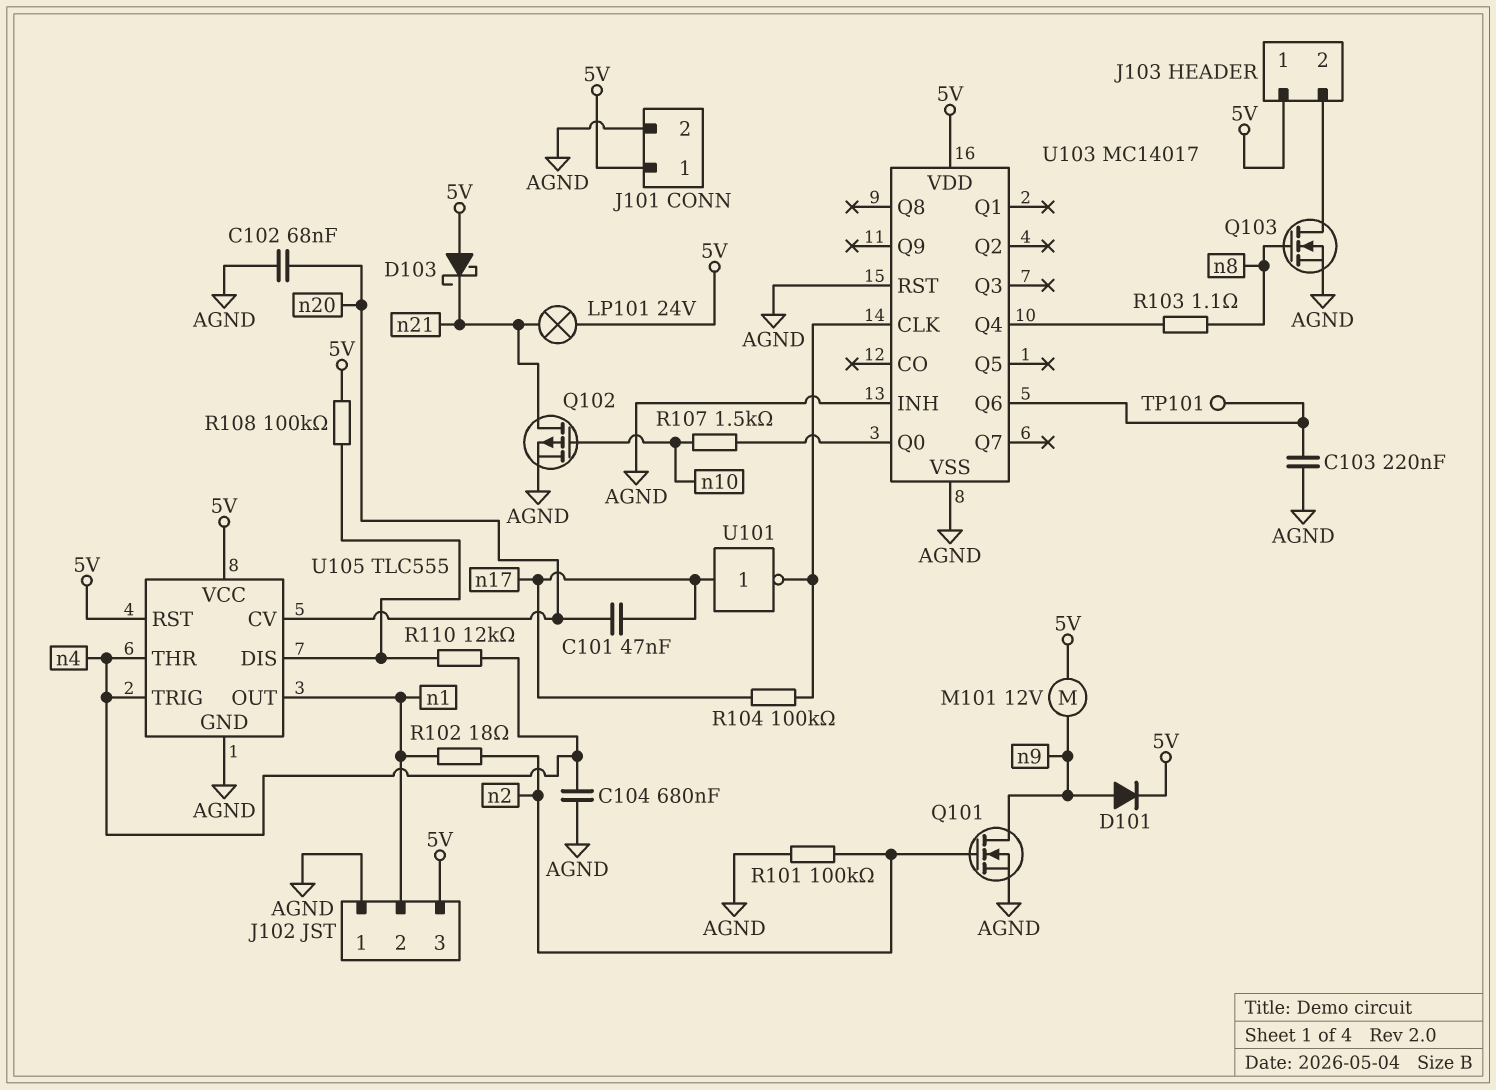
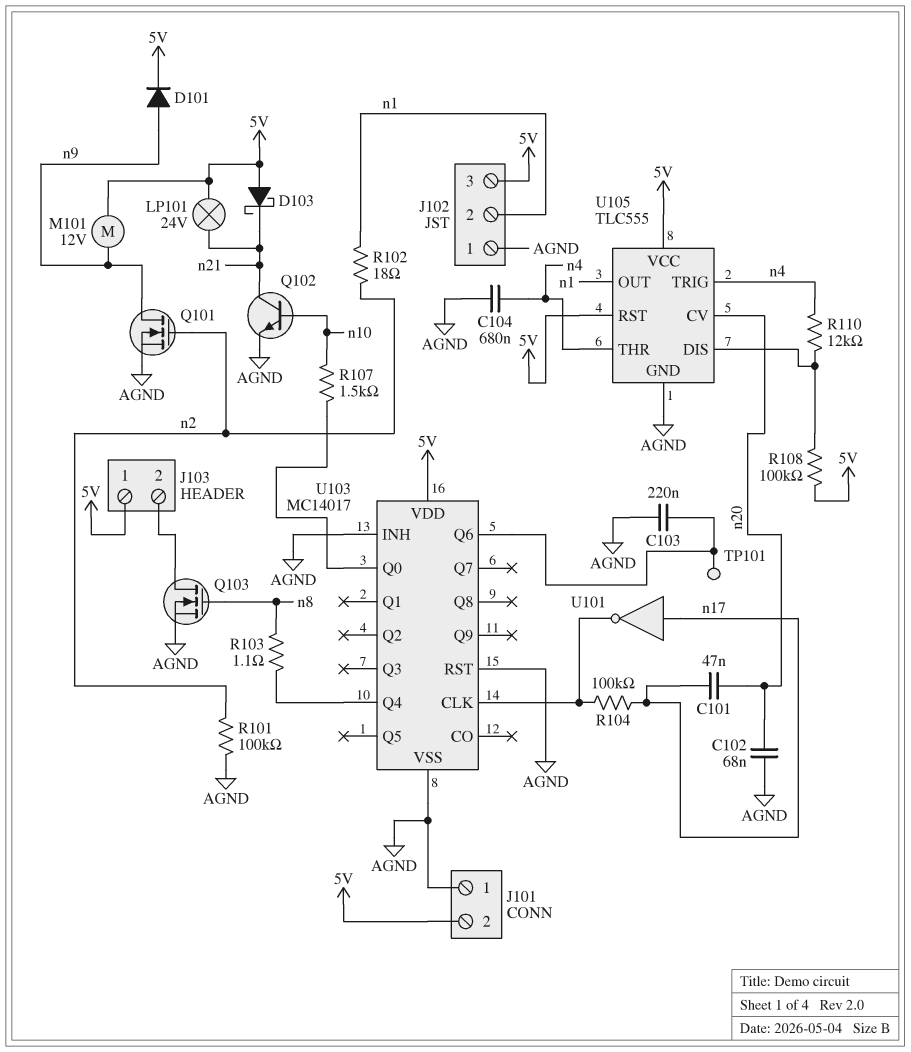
J101 pin 1: 5V -> AGND
J101 pin 2: AGND -> 5V
Q102: PMOS (G n10, D n21, S AGND) -> NPN (B n10, C n21, E AGND)

